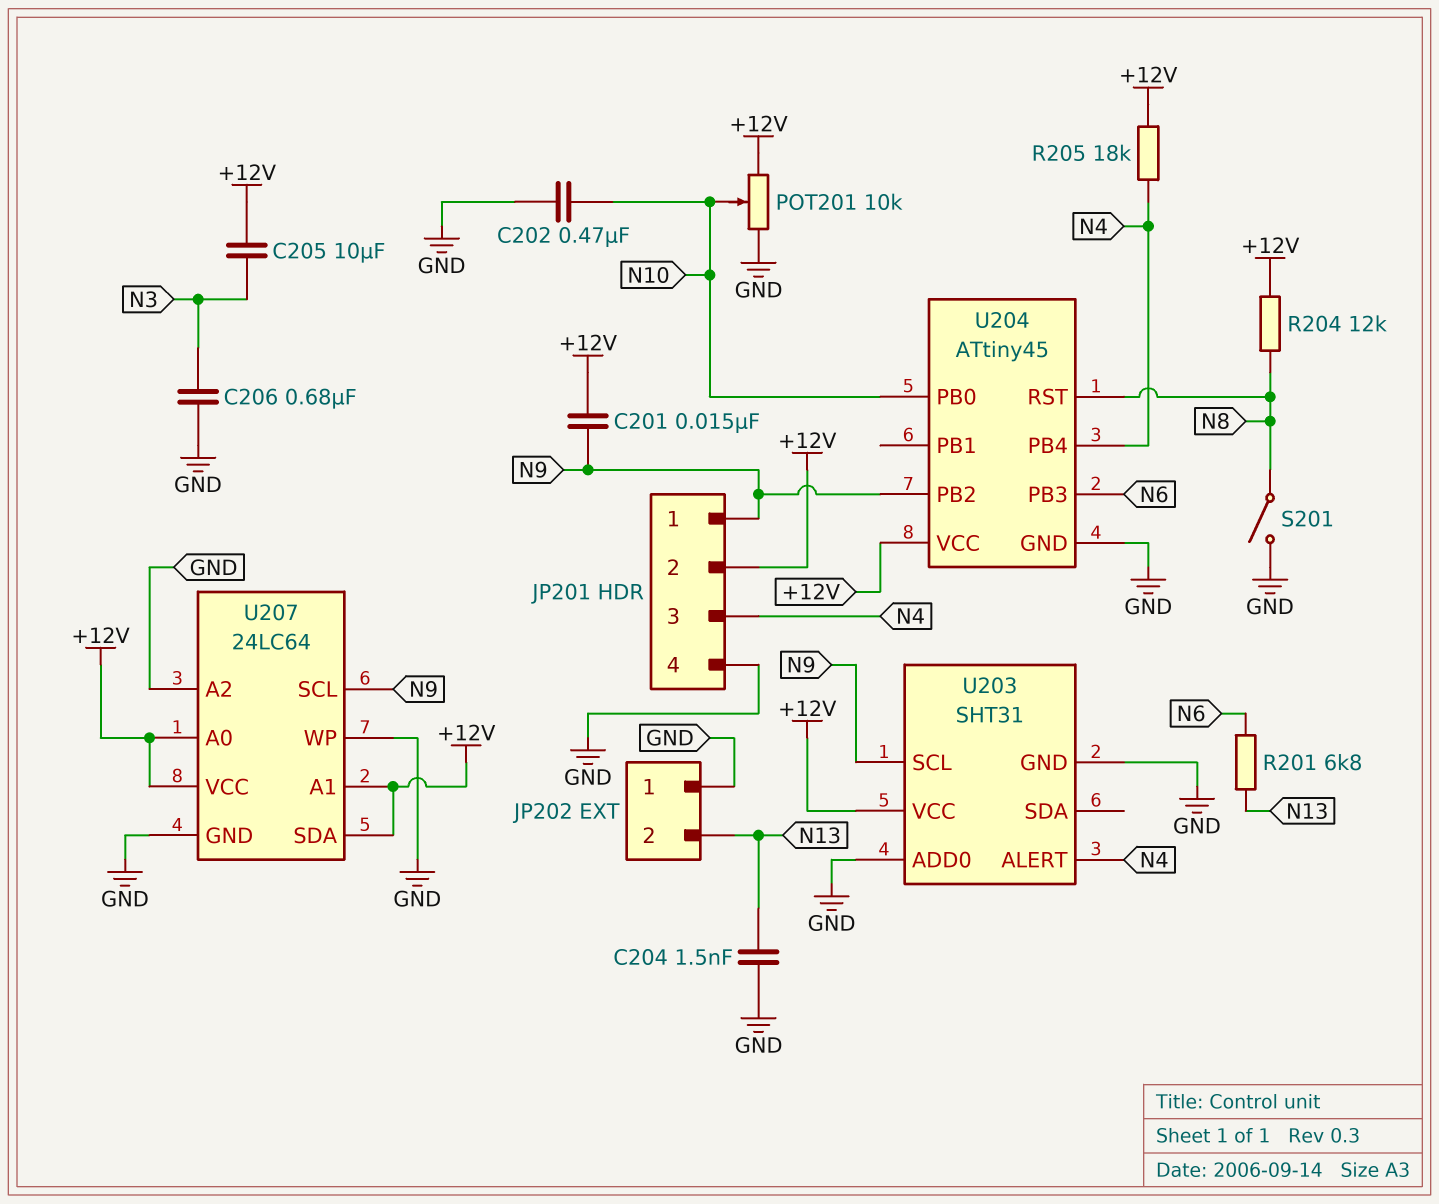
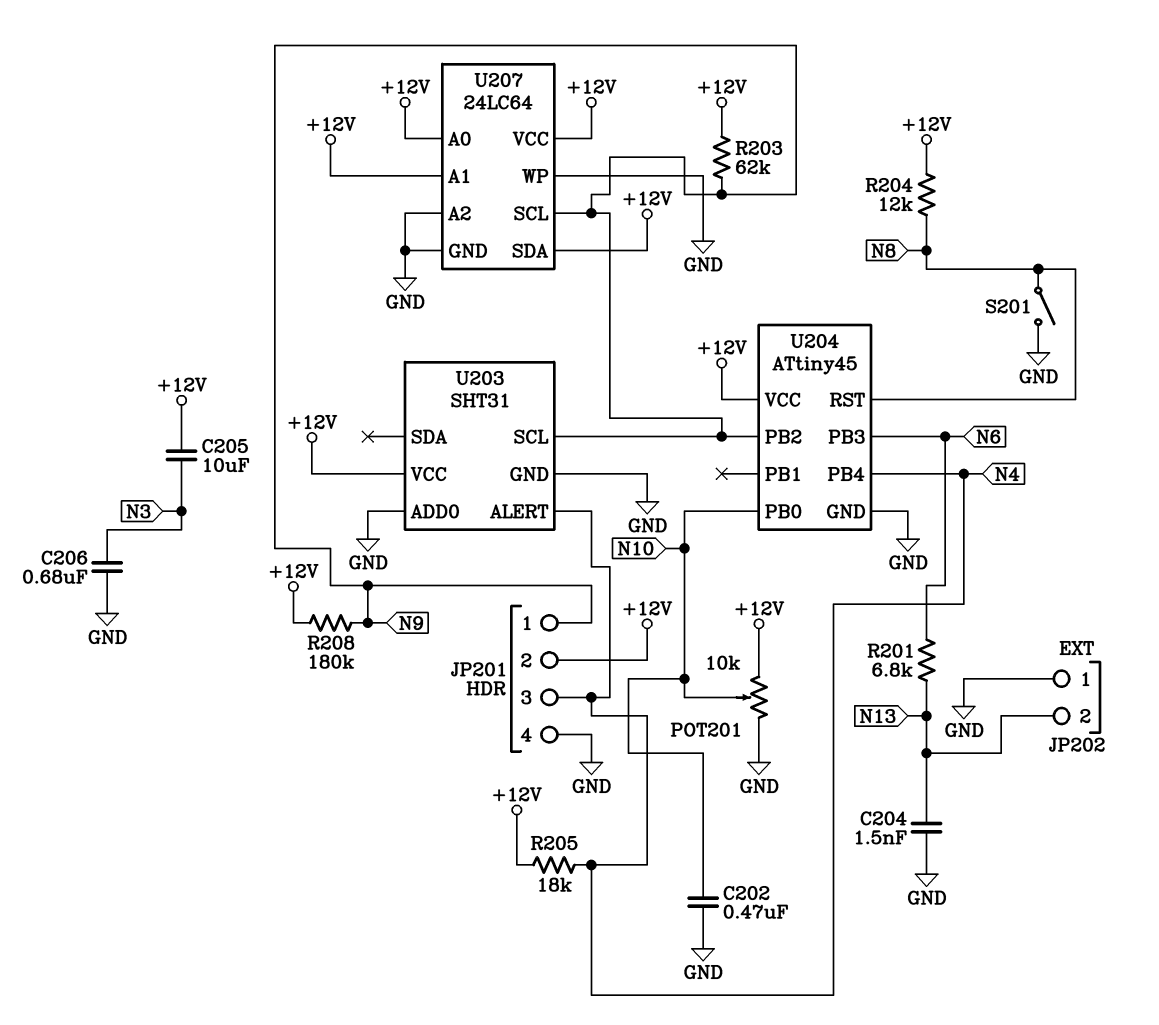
C201: 15nF (+12V, N9) -> none
R203: none -> 62k (+12V, N9)
R208: none -> 180k (+12V, N9)

